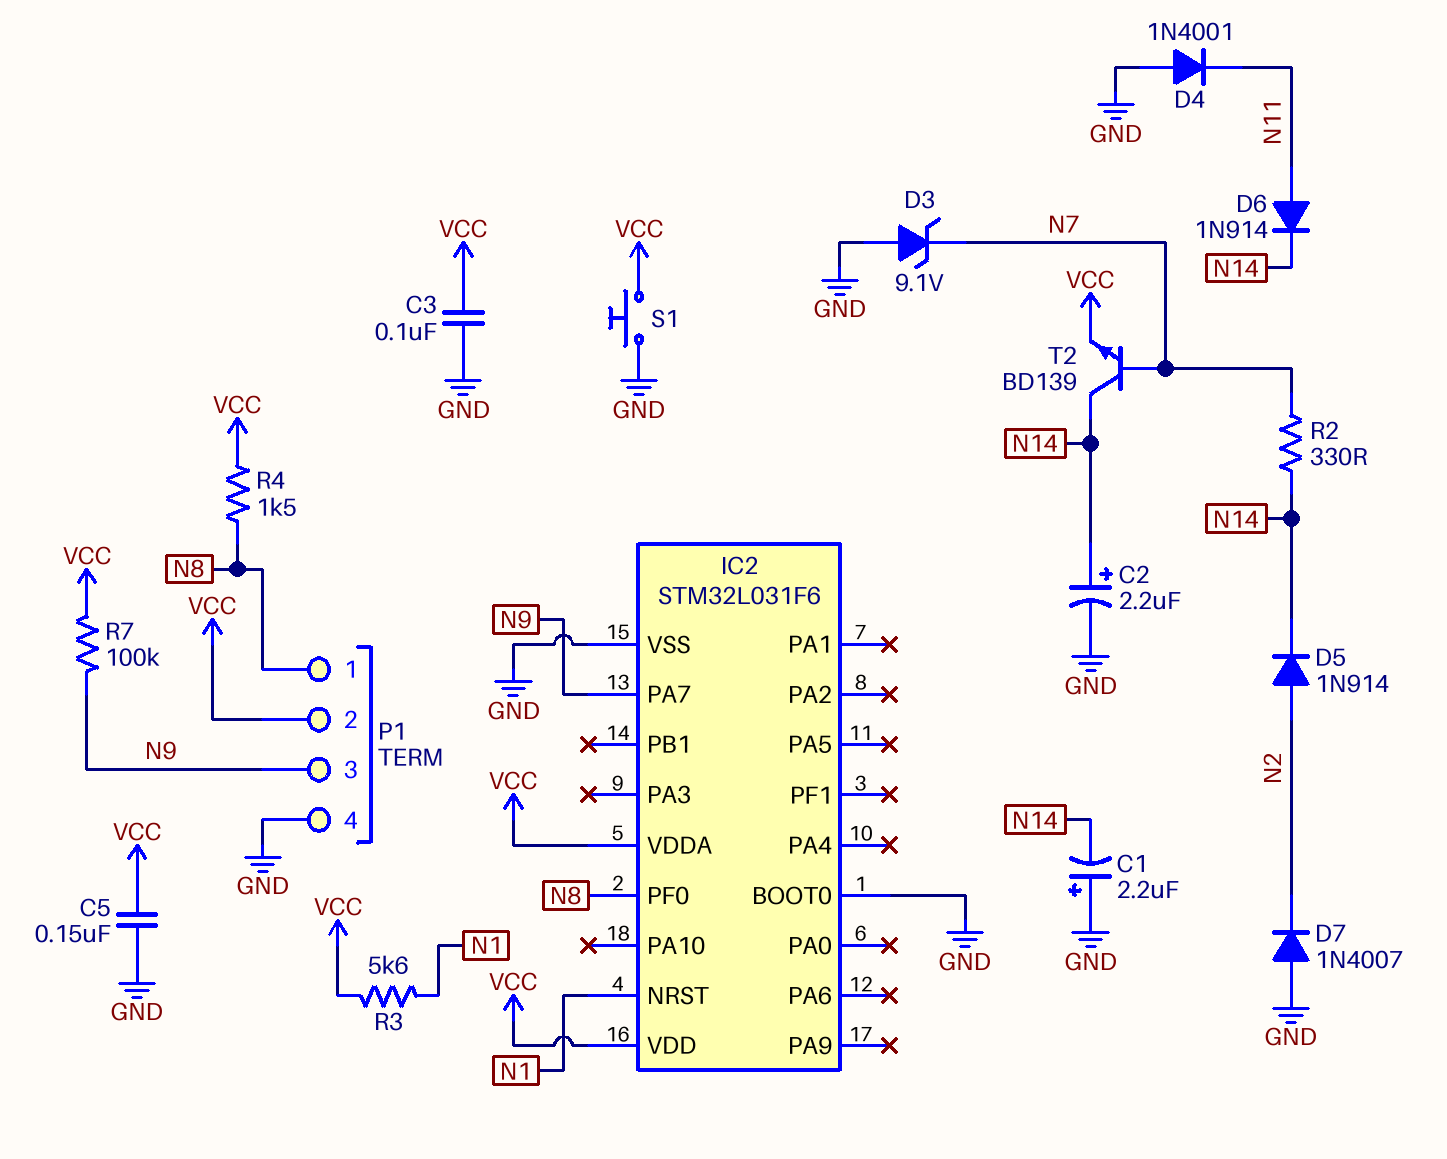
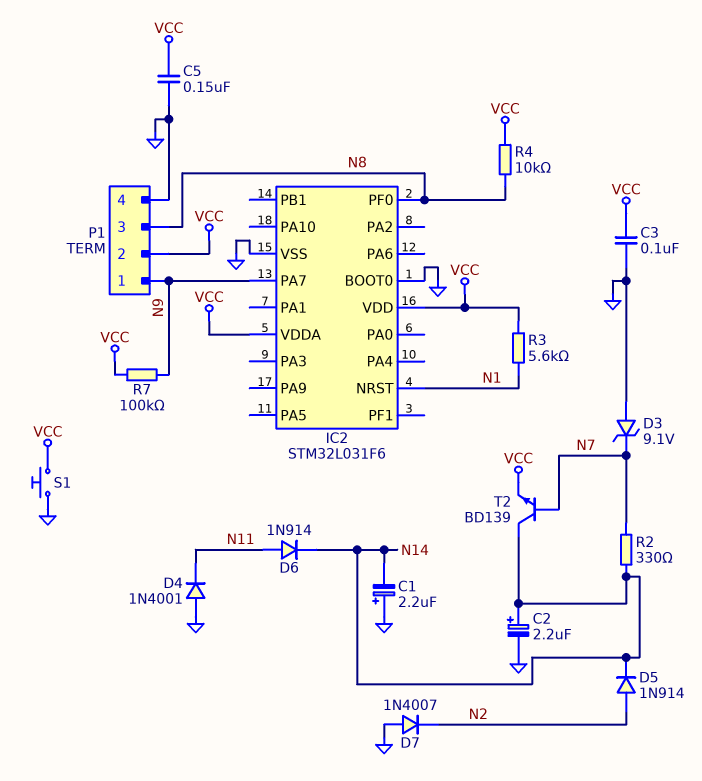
P1 pin 1: N8 -> N9
P1 pin 3: N9 -> N8
R4: 1.5k (N8, VCC) -> 10k (N8, VCC)

